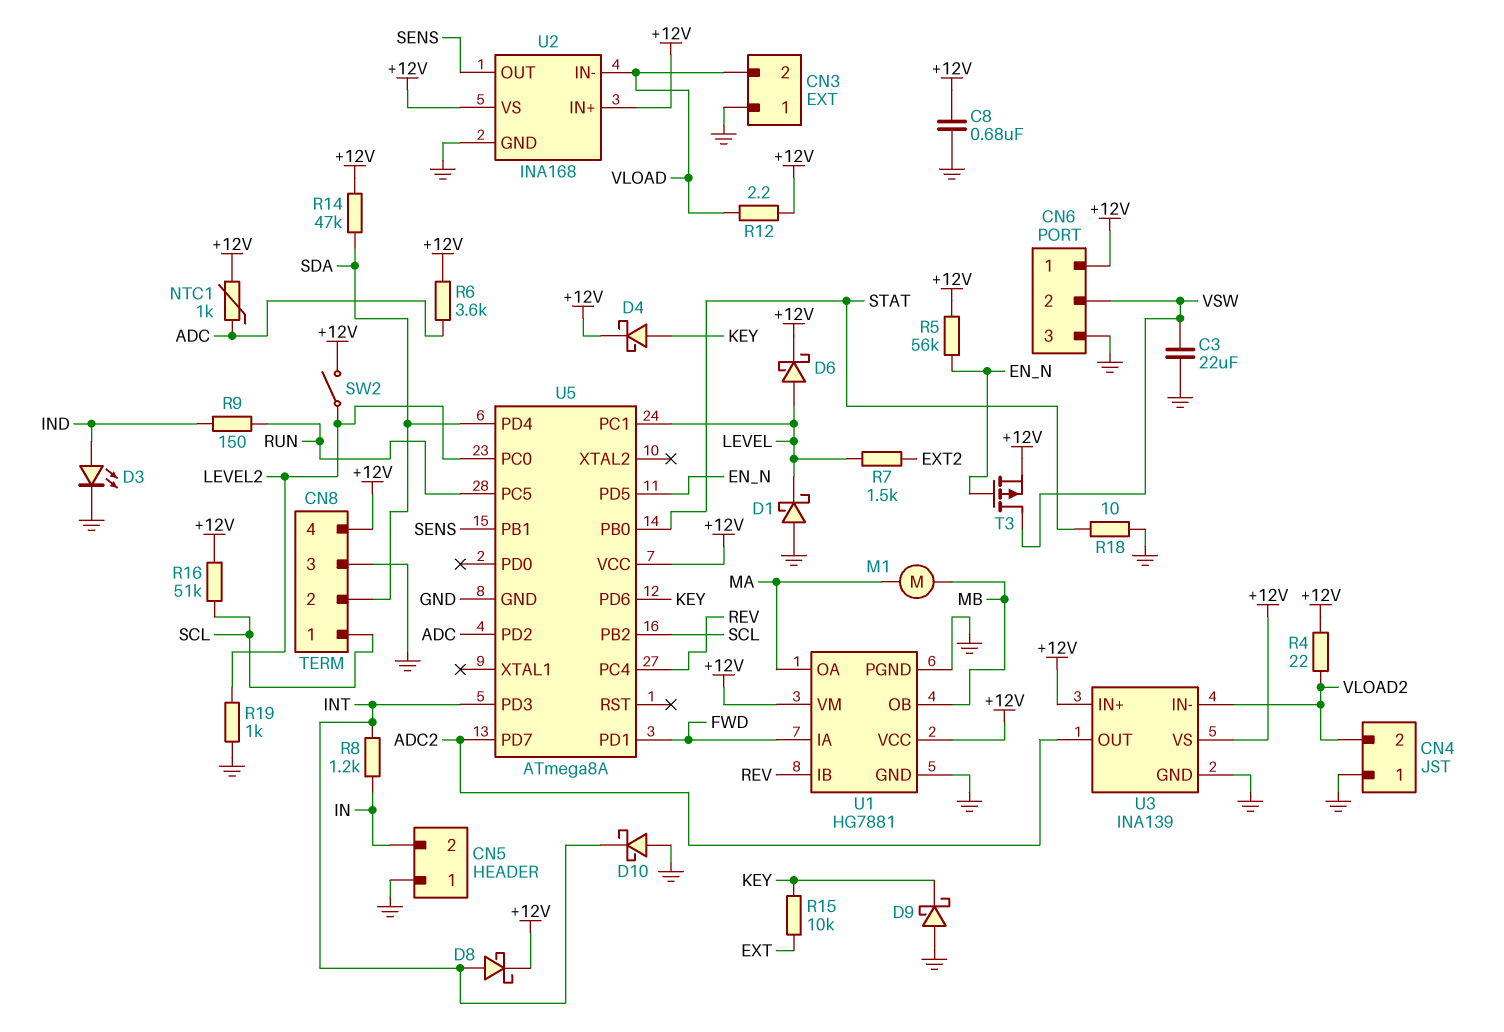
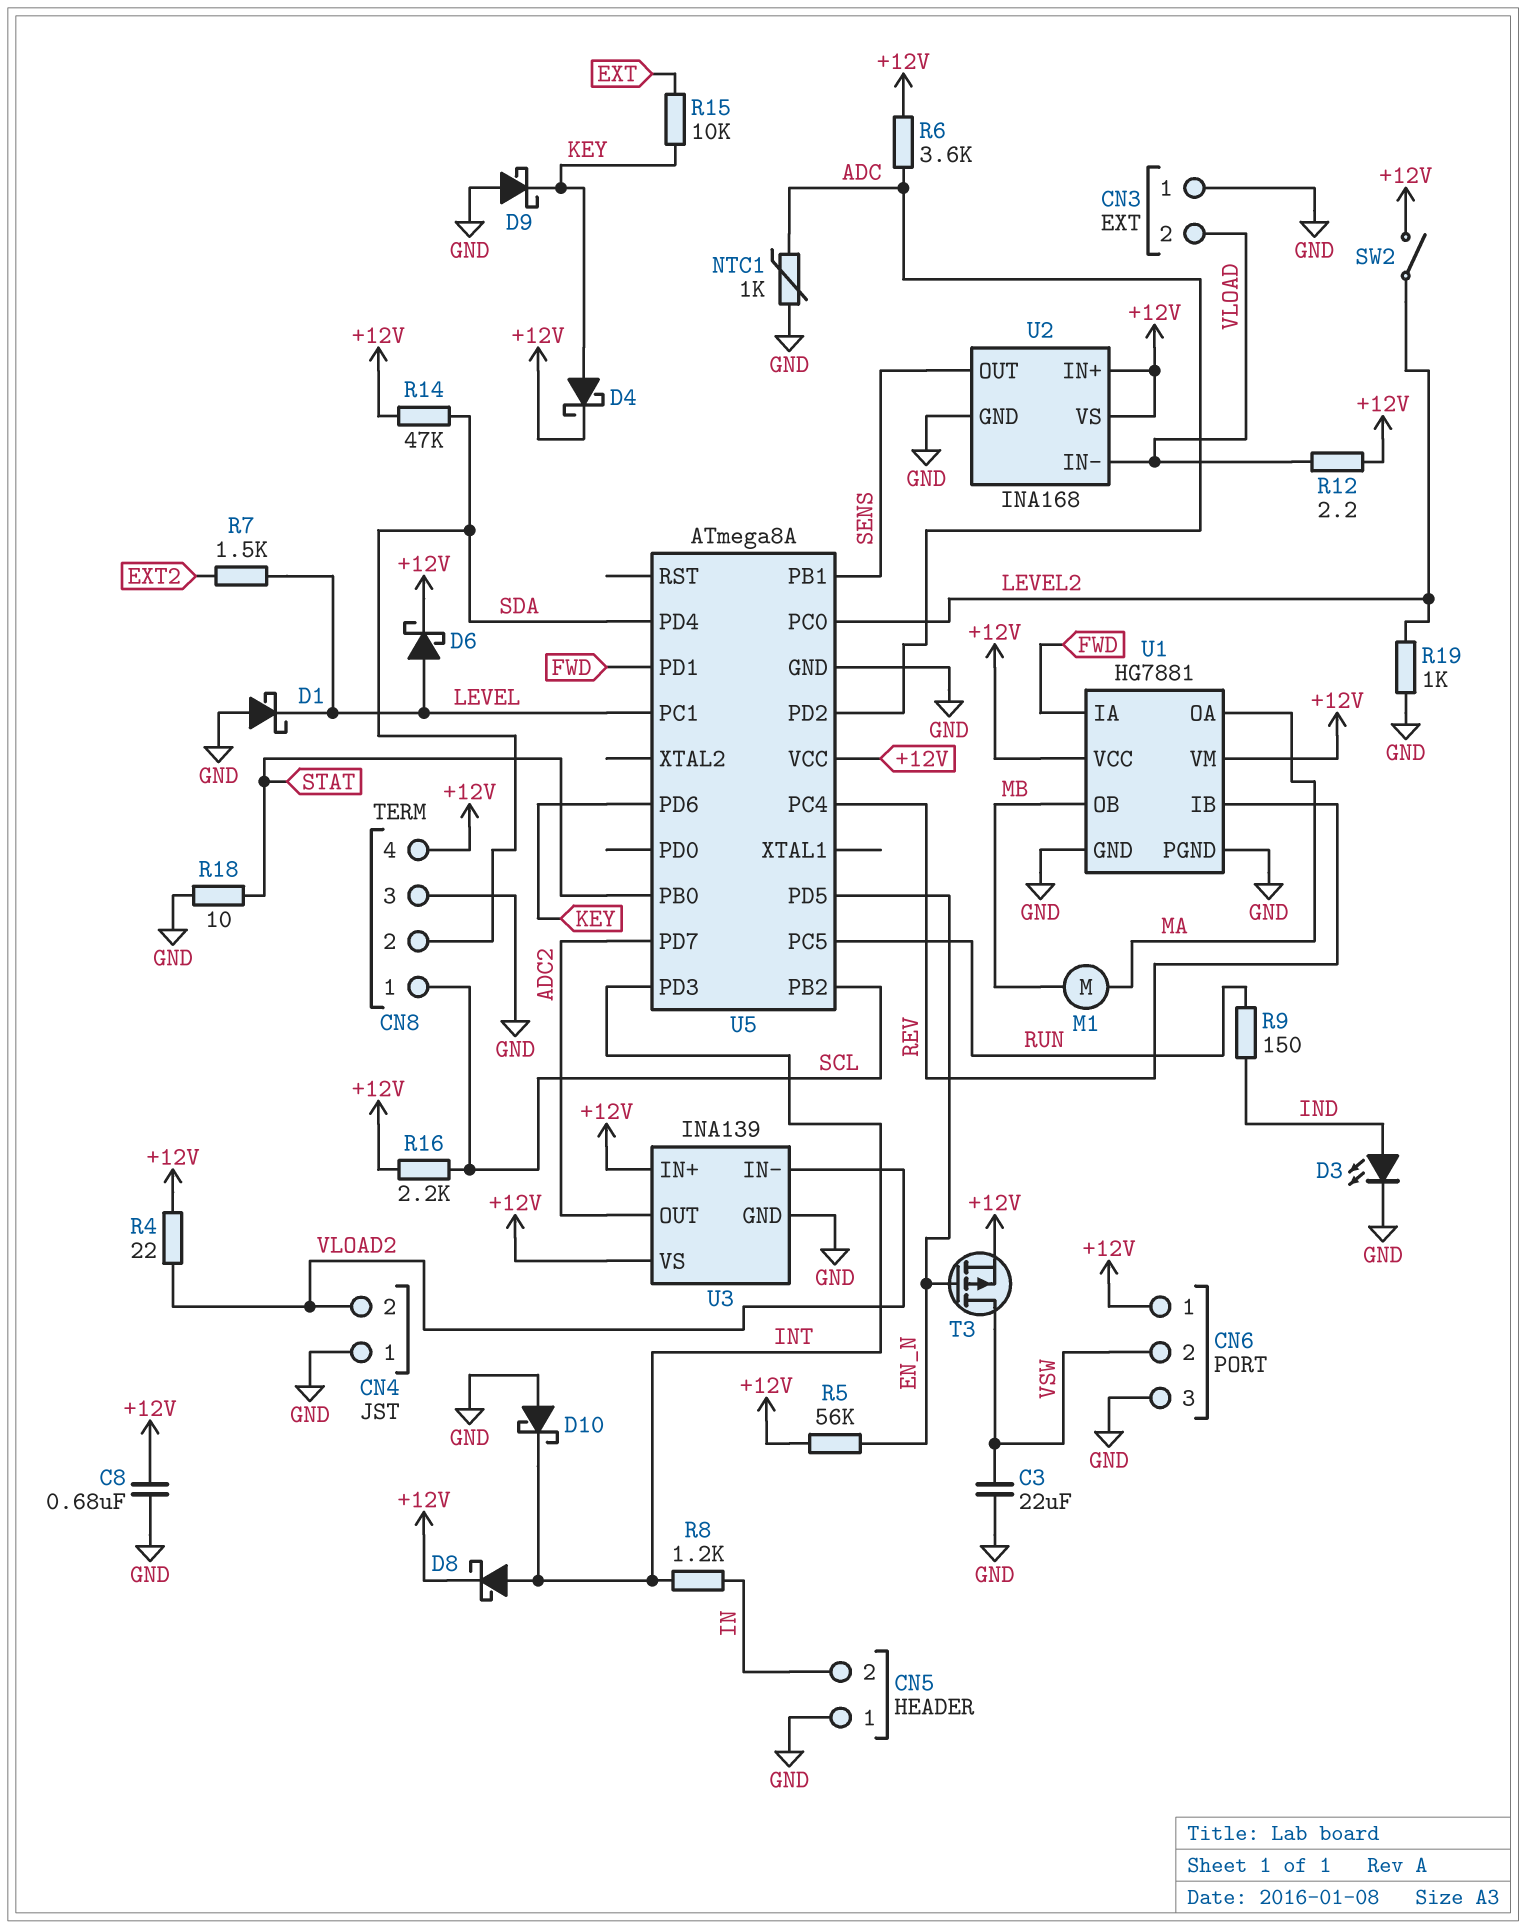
NTC1: 1k (+12V, ADC) -> 1k (ADC, GND)
R16: 51k (+12V, SCL) -> 2.2k (+12V, SCL)

